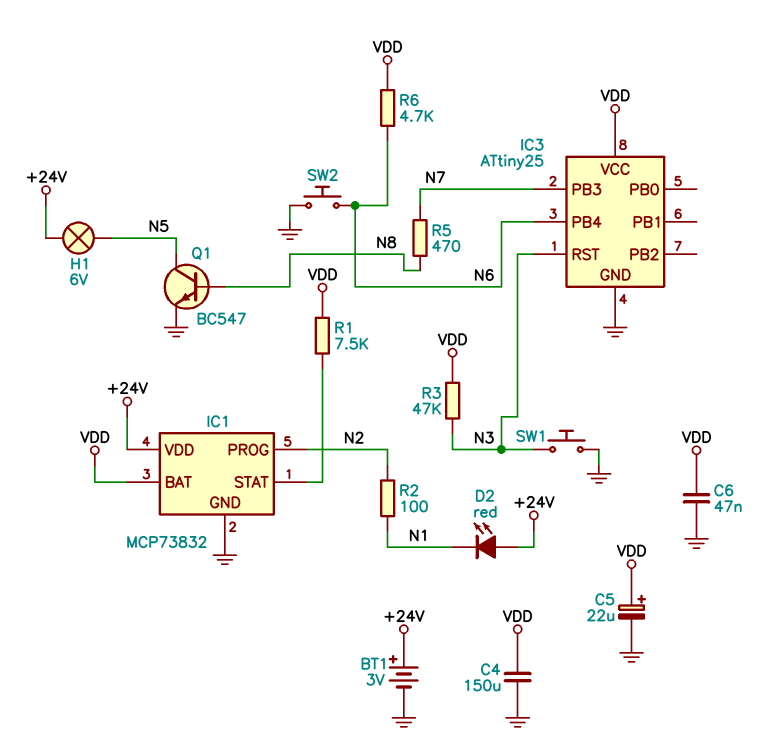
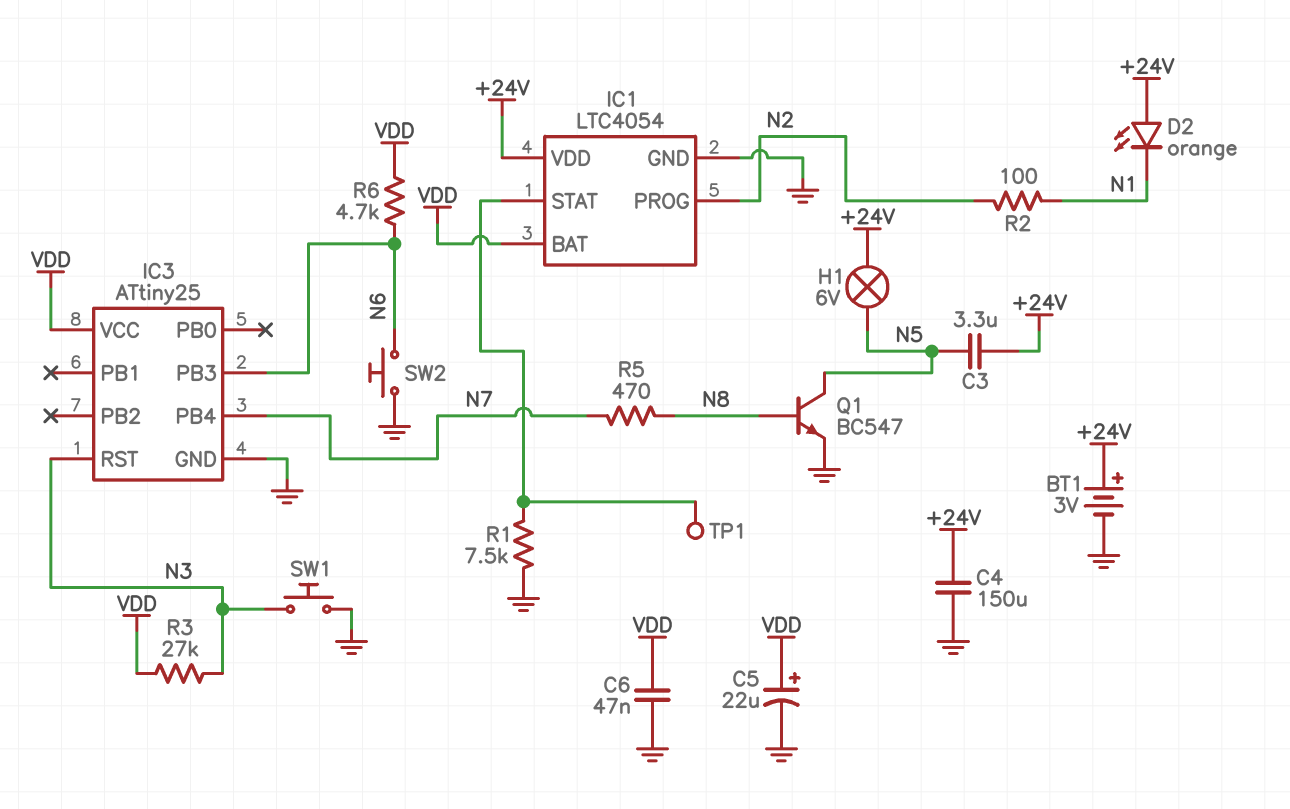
C3: none -> 3.3uF (+24V, N5)
C4: 150uF (GND, VDD) -> 150uF (+24V, GND)
D2: LED red (A +24V, K N1) -> LED orange (A +24V, K N1)
IC1: MCP73832 -> LTC4054
IC3 pin PB3: N7 -> N6
IC3 pin PB4: N6 -> N7
R1: 7.5k (IC1/STAT, VDD) -> 7.5k (GND, IC1/STAT)
R3: 47k (N3, VDD) -> 27k (N3, VDD)
TP1: none -> test point (IC1/STAT)

